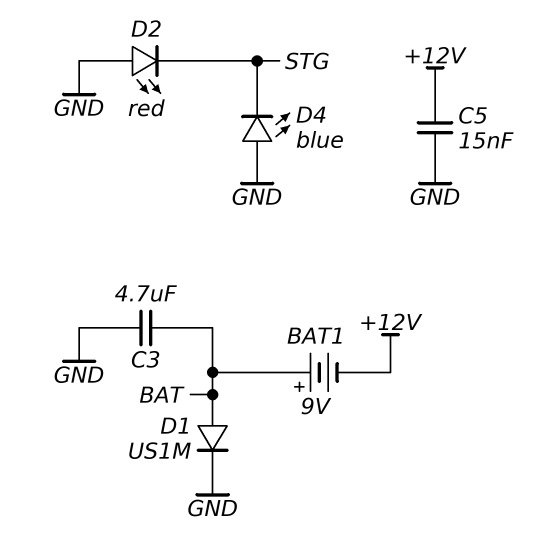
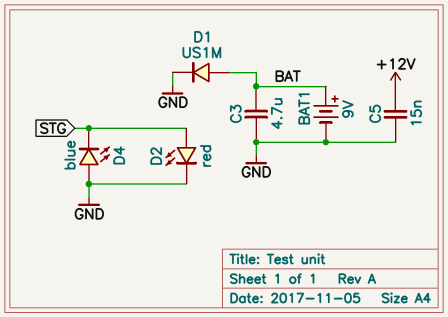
BAT1: 9V (plus BAT, minus +12V) -> 9V (plus BAT, minus GND)
D2: LED red (A GND, K STG) -> LED red (A STG, K GND)

